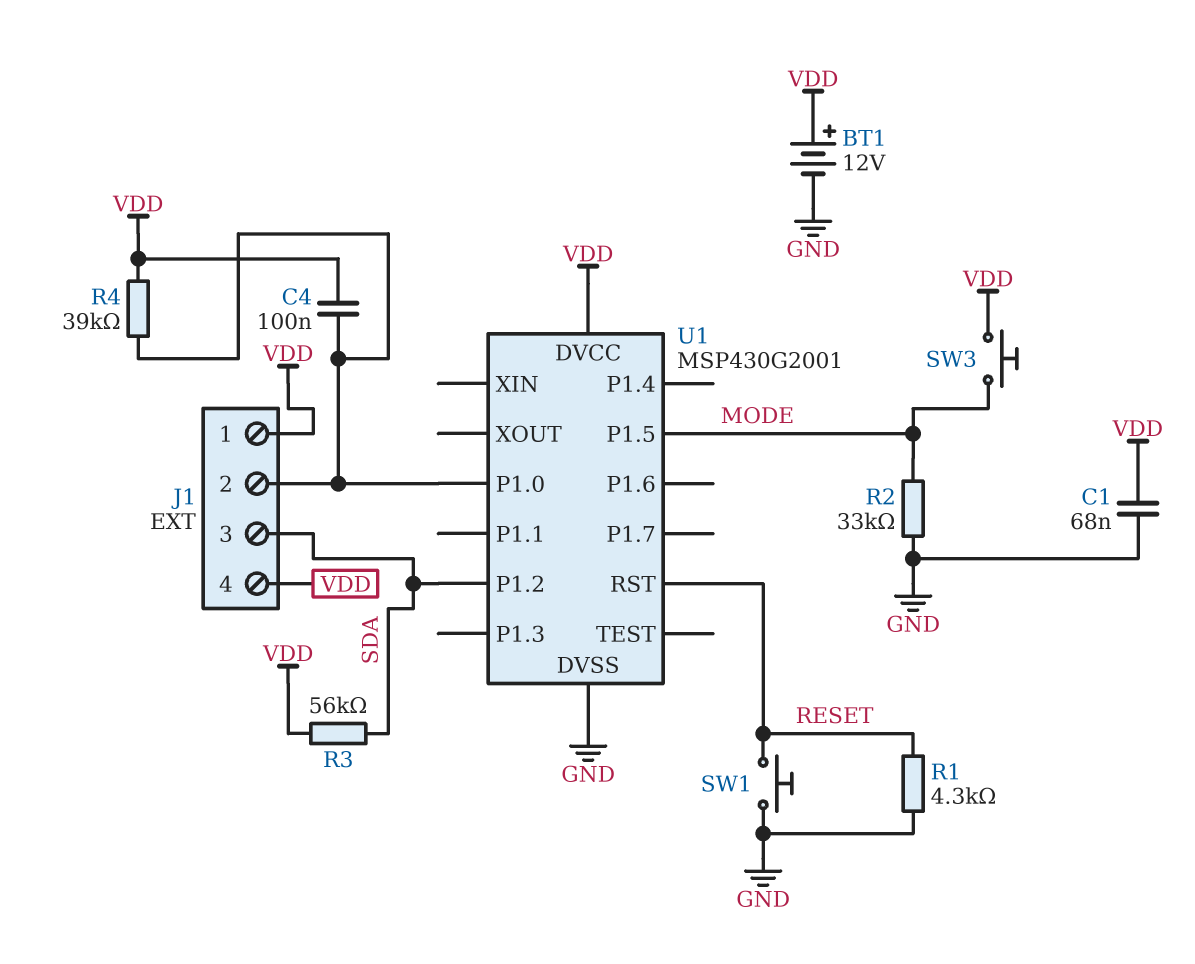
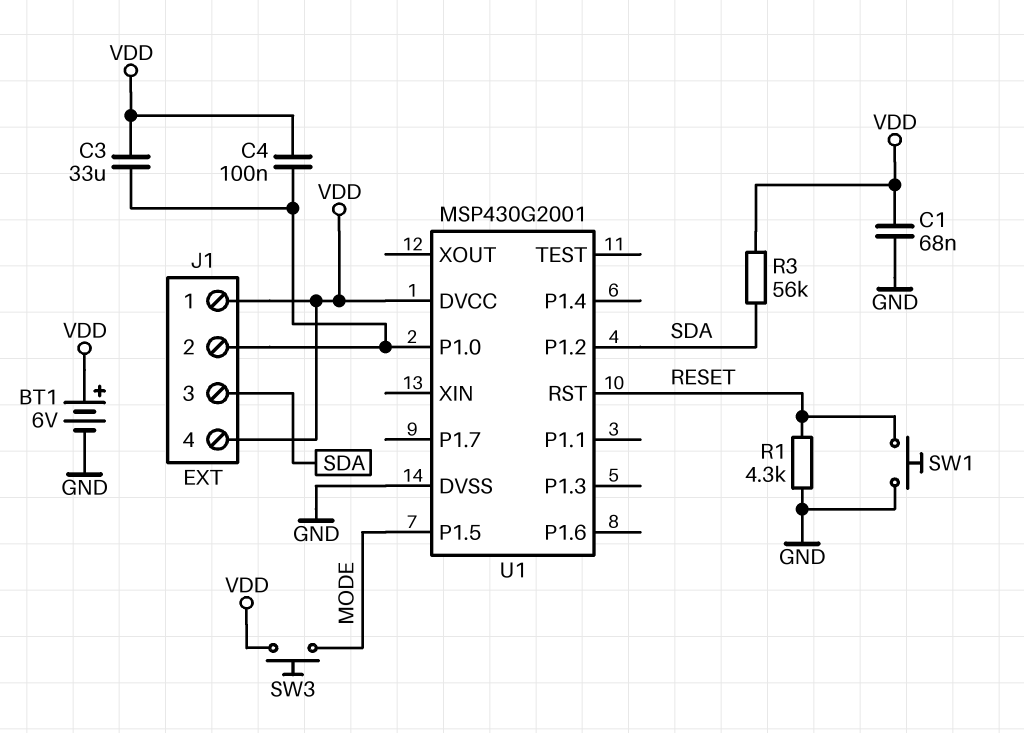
BT1: 12V (plus VDD, minus GND) -> 6V (plus VDD, minus GND)
C3: none -> 33uF (J1/2, VDD)
R2: 33k (GND, MODE) -> none
R4: 39k (J1/2, VDD) -> none

